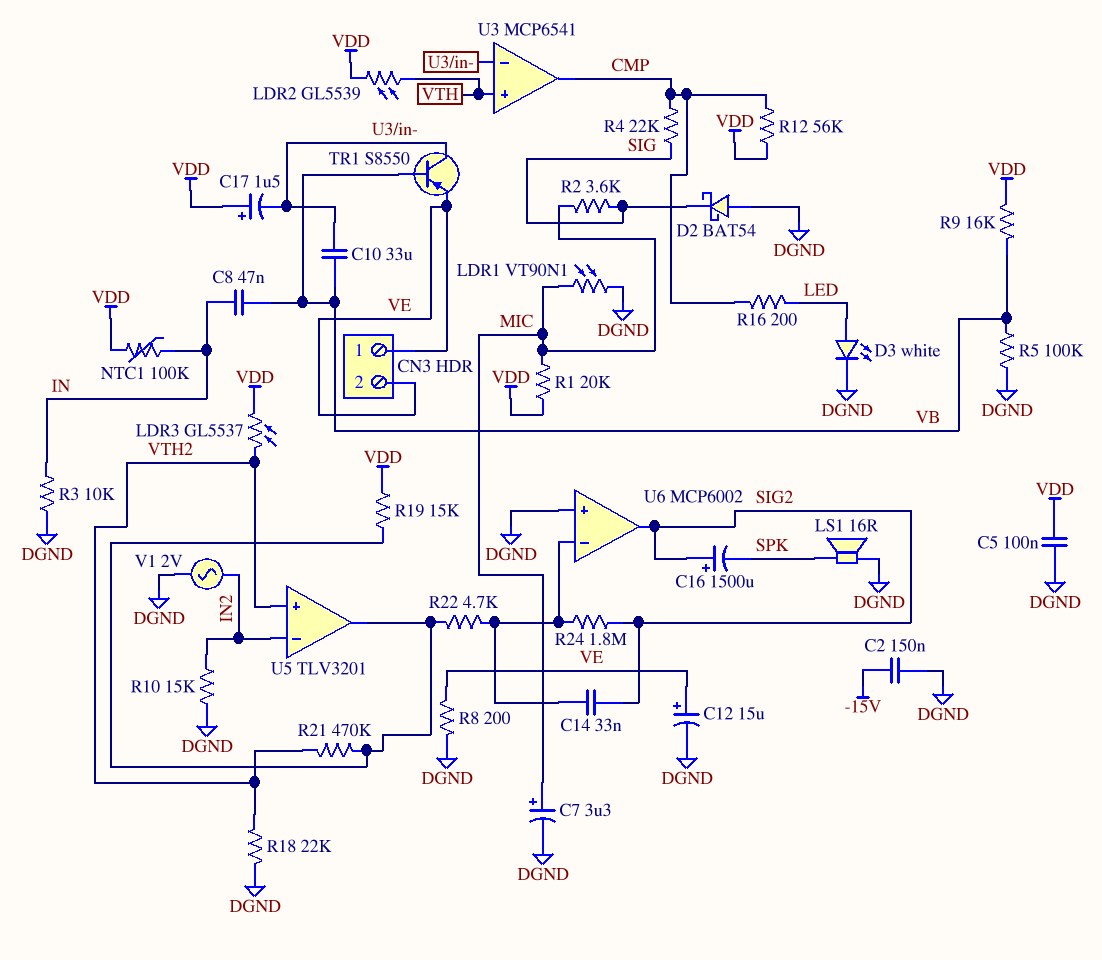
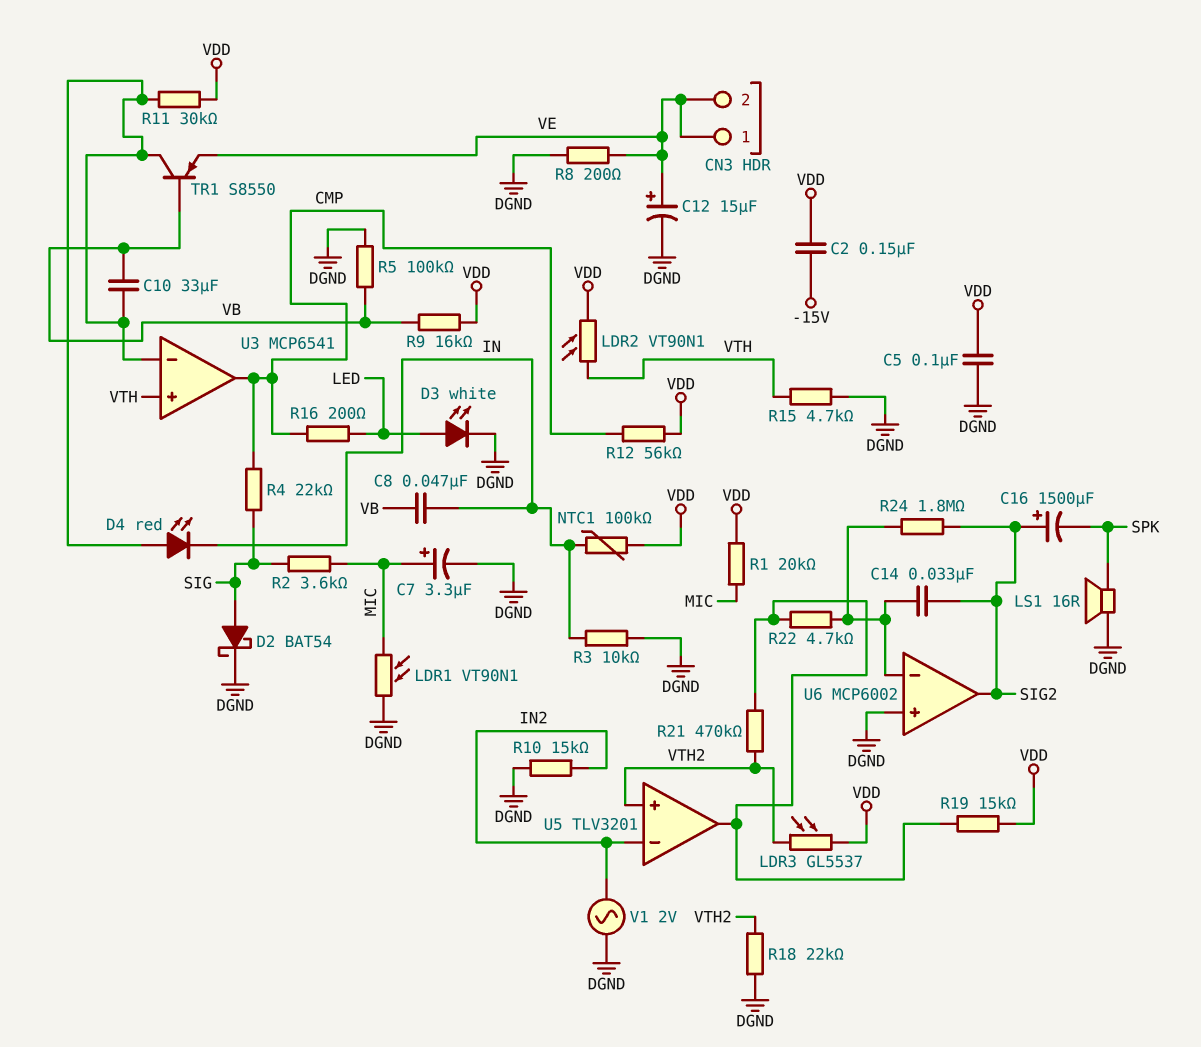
C2: 150nF (-15V, DGND) -> 150nF (-15V, VDD)
C17: 1.5uF (plus VDD, minus U3/in-) -> none
D2: schottky BAT54 (A DGND, K SIG) -> schottky BAT54 (A SIG, K DGND)
D4: none -> LED red (A U3/in-, K IN)
LDR2: GL5539 (VDD, VTH) -> VT90N1 (VDD, VTH)
R11: none -> 30k (U3/in-, VDD)
R15: none -> 4.7k (DGND, VTH)

